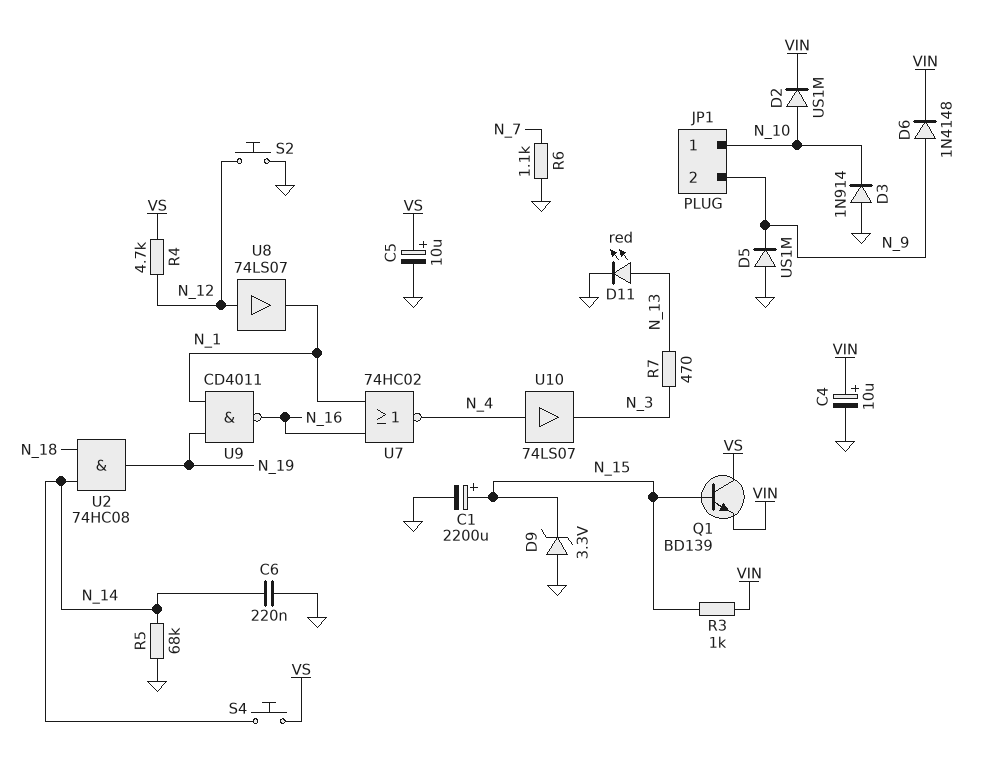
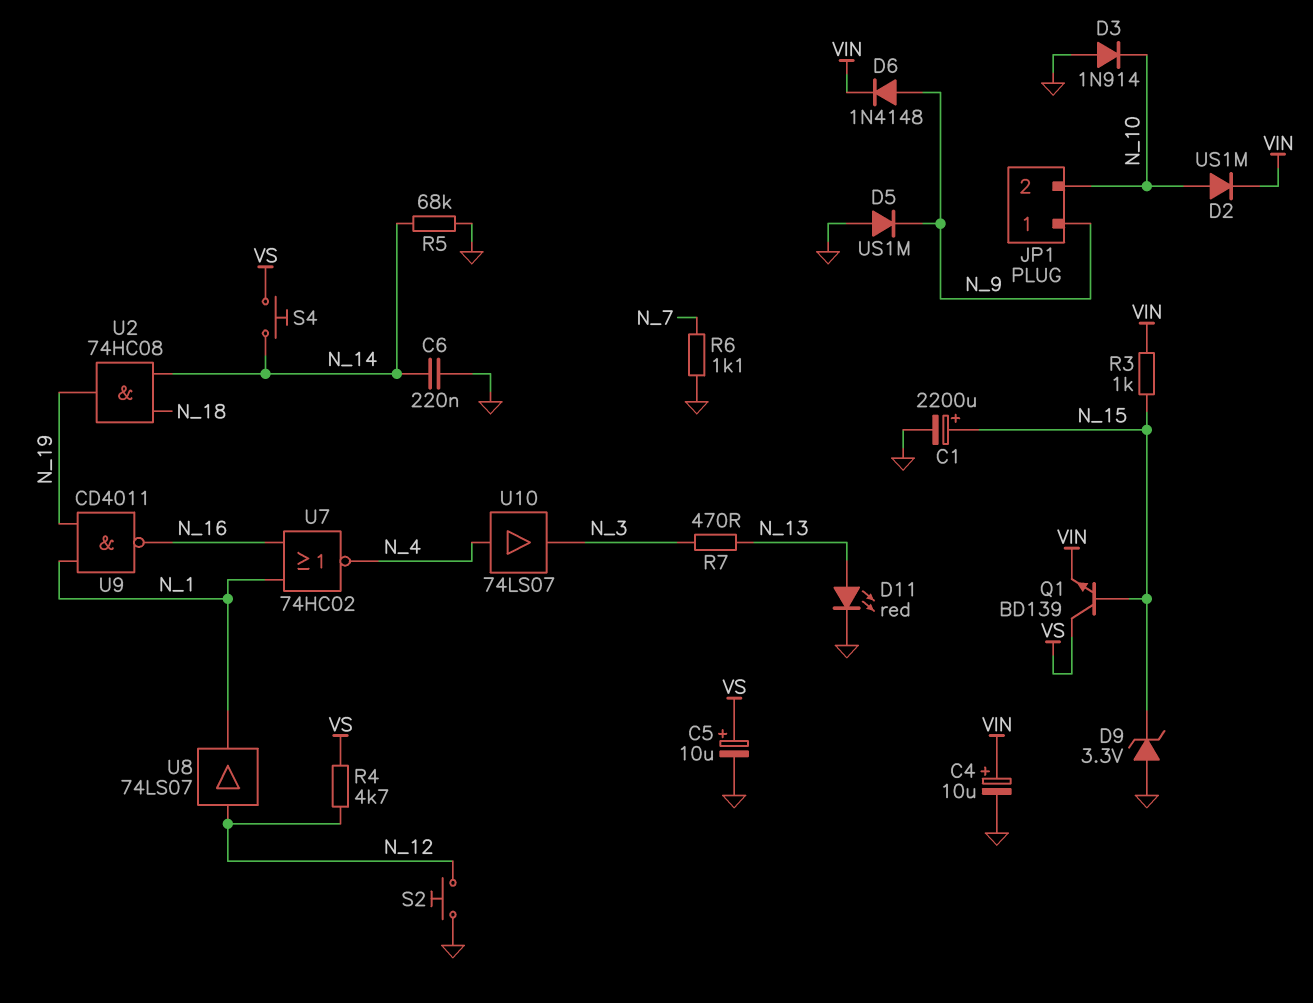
JP1 pin 1: N_10 -> N_9
JP1 pin 2: N_9 -> N_10

